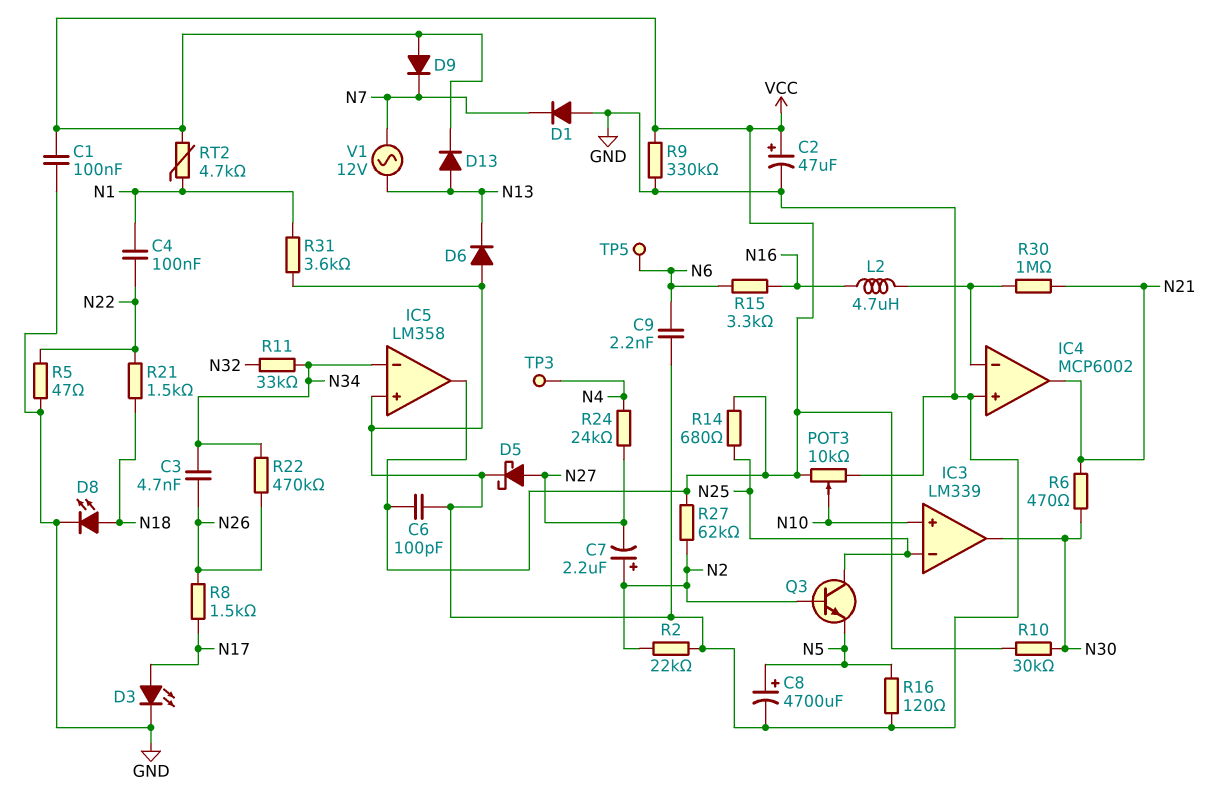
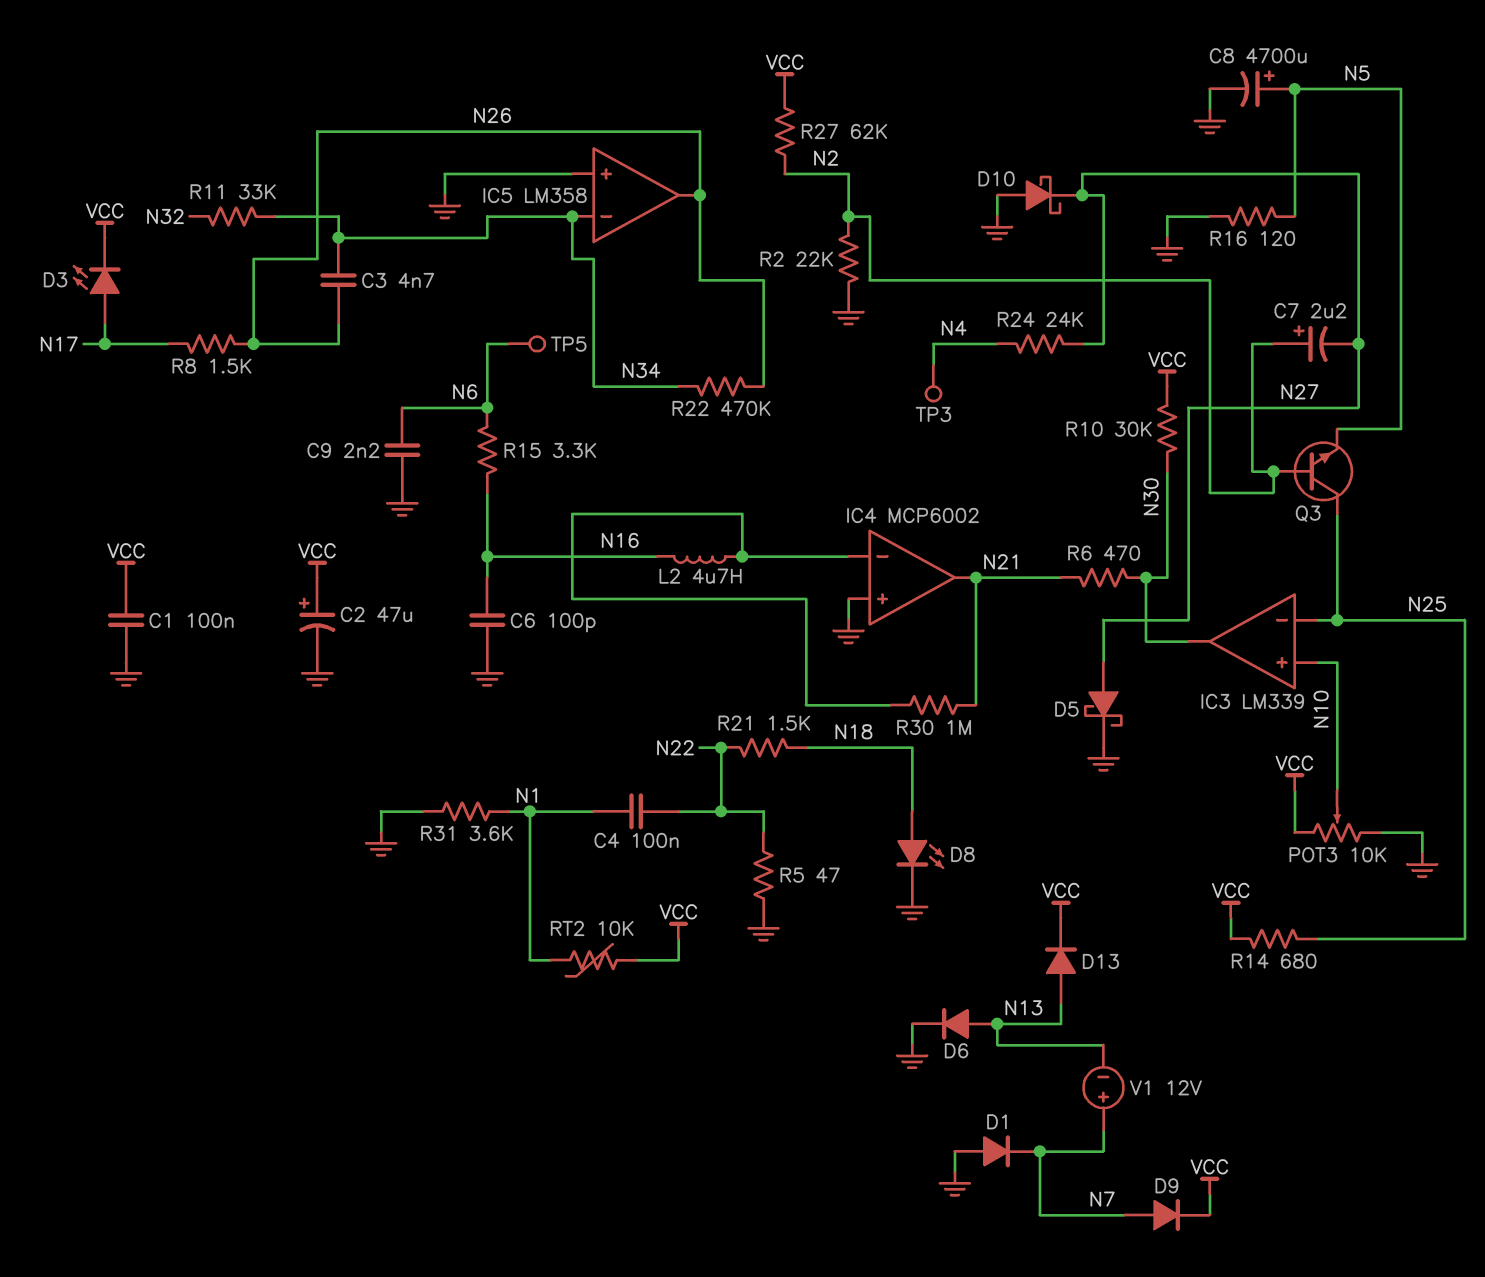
C6: 100pF (GND, VCC) -> 100pF (GND, N16)
D3: LED (A N17, K GND) -> LED (A N17, K VCC)
D6: diode (A GND, K N13) -> diode (A N13, K GND)
D9: diode (A VCC, K N7) -> diode (A N7, K VCC)
D10: none -> schottky (A GND, K N27)
IC5 pin out: VCC -> N26
R9: 330k (GND, VCC) -> none
RT2: 4.7k (N1, VCC) -> 10k (N1, VCC)
V1: AC 12V (N7, N13) -> 12V (plus N7, minus N13)

